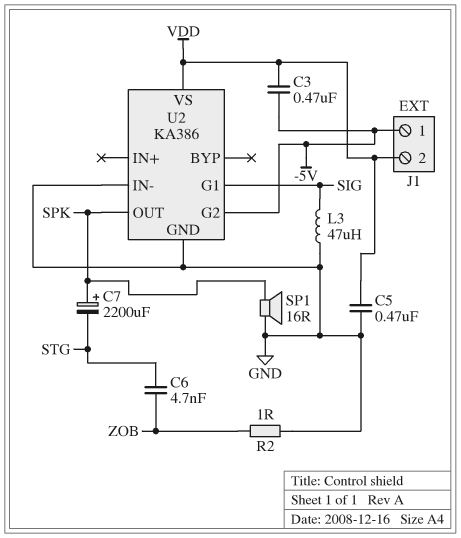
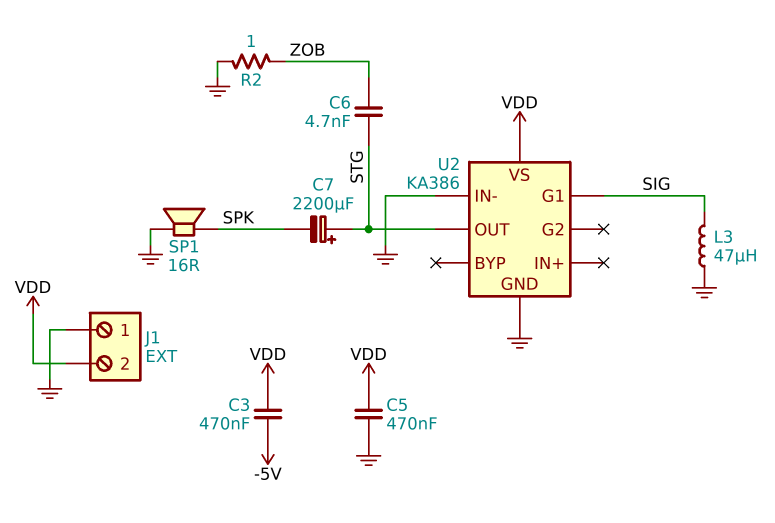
C7: 2200uF (plus SPK, minus STG) -> 2200uF (plus STG, minus SPK)
J1 pin 1: -5V -> GND
U2 pin G2: -5V -> none
U2 pin OUT: SPK -> STG

